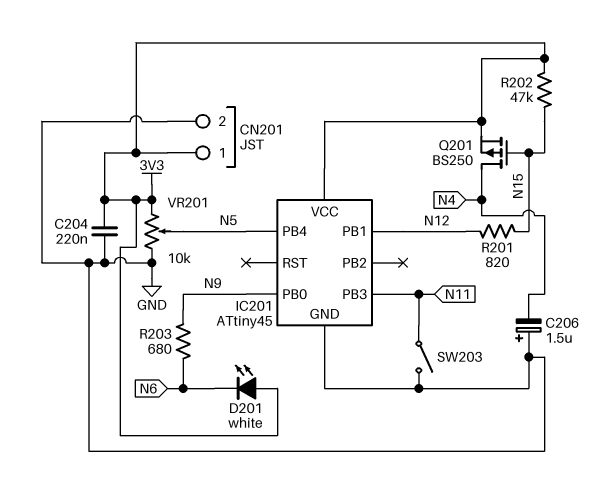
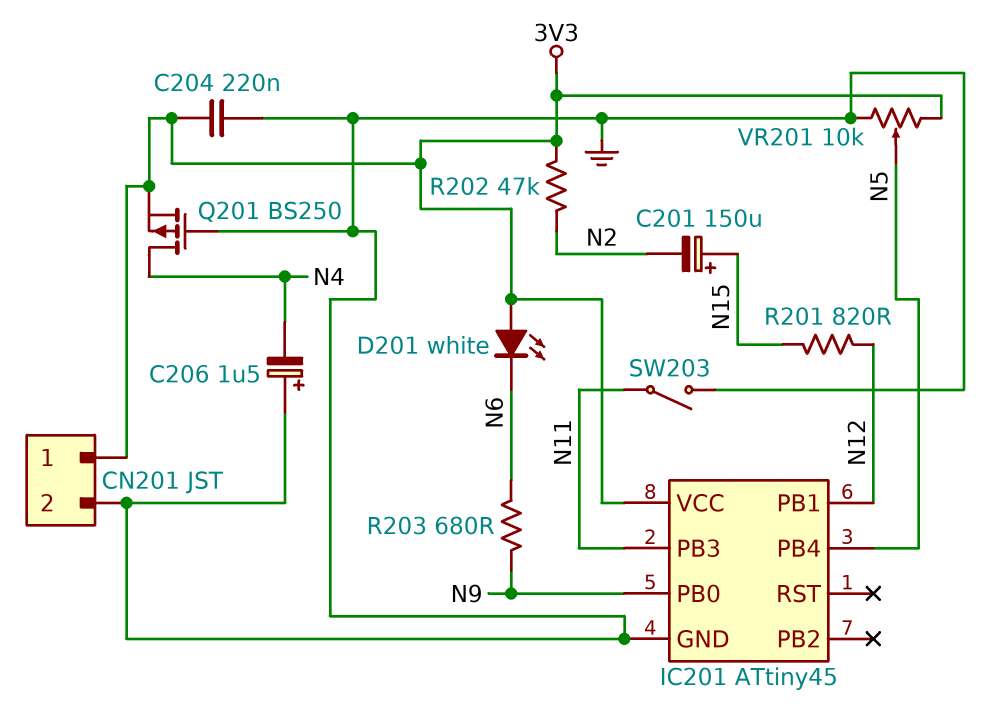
C201: none -> 150uF (plus N15, minus N2)
Q201: PMOS BS250 (G N15, D N4, S 3V3) -> PMOS BS250 (G GND, D N4, S 3V3)
R202: 47k (3V3, N15) -> 47k (3V3, N2)

